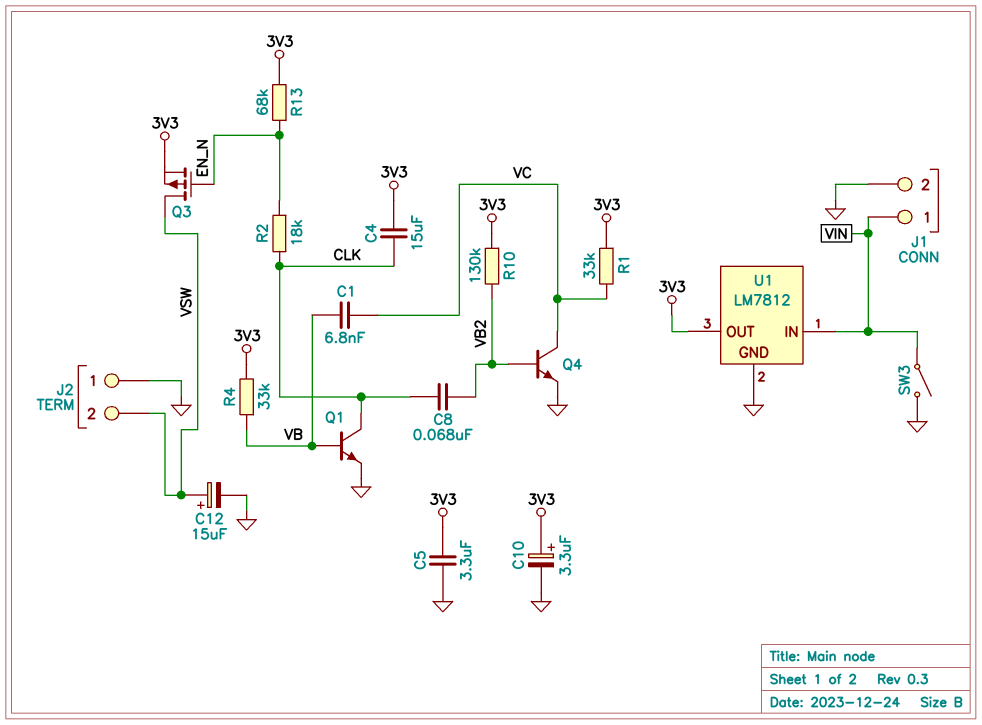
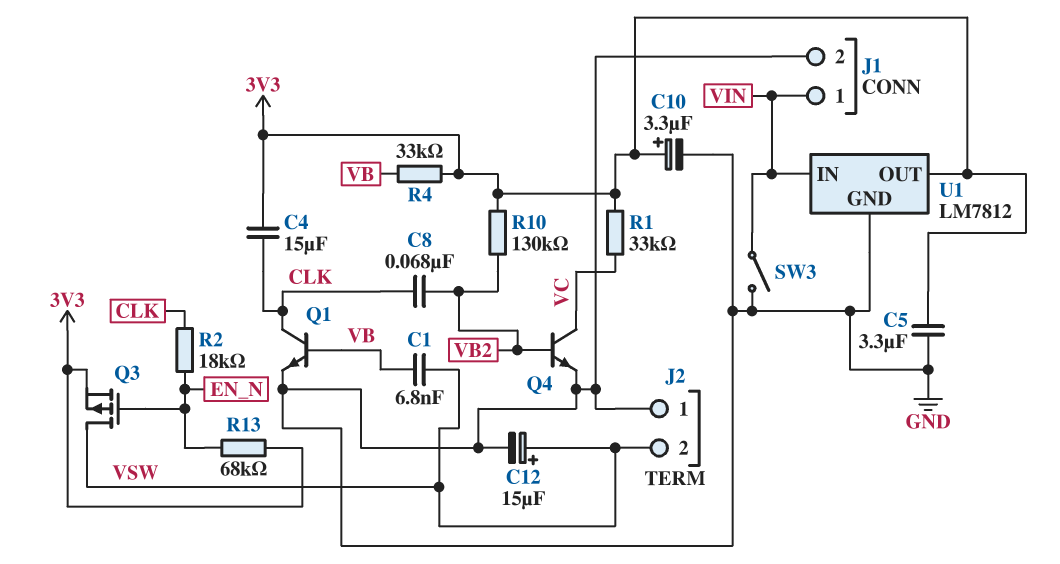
C1: 6.8nF (VB, VC) -> 6.8nF (VB, VSW)

